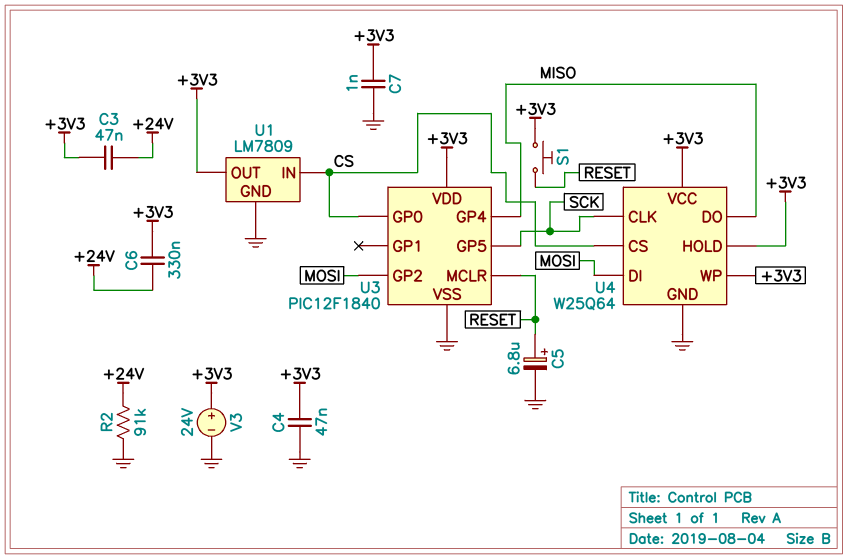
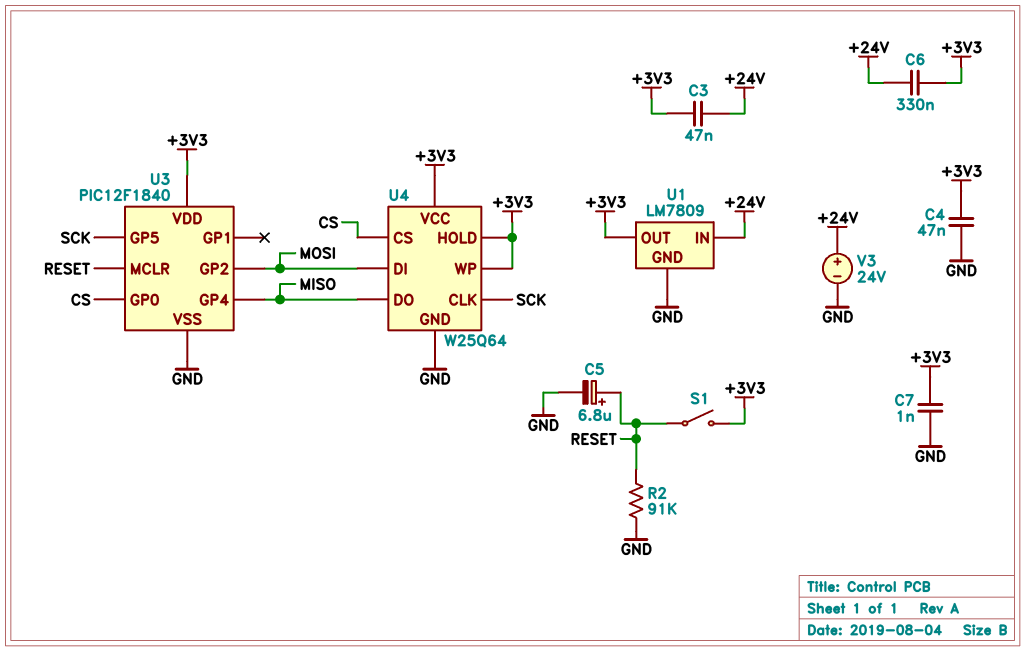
R2: 91k (+24V, GND) -> 91k (GND, RESET)
S1: button (+3V3, RESET) -> switch (+3V3, RESET)
U1 pin IN: CS -> +24V
V3: 24V (plus +3V3, minus GND) -> 24V (plus +24V, minus GND)

